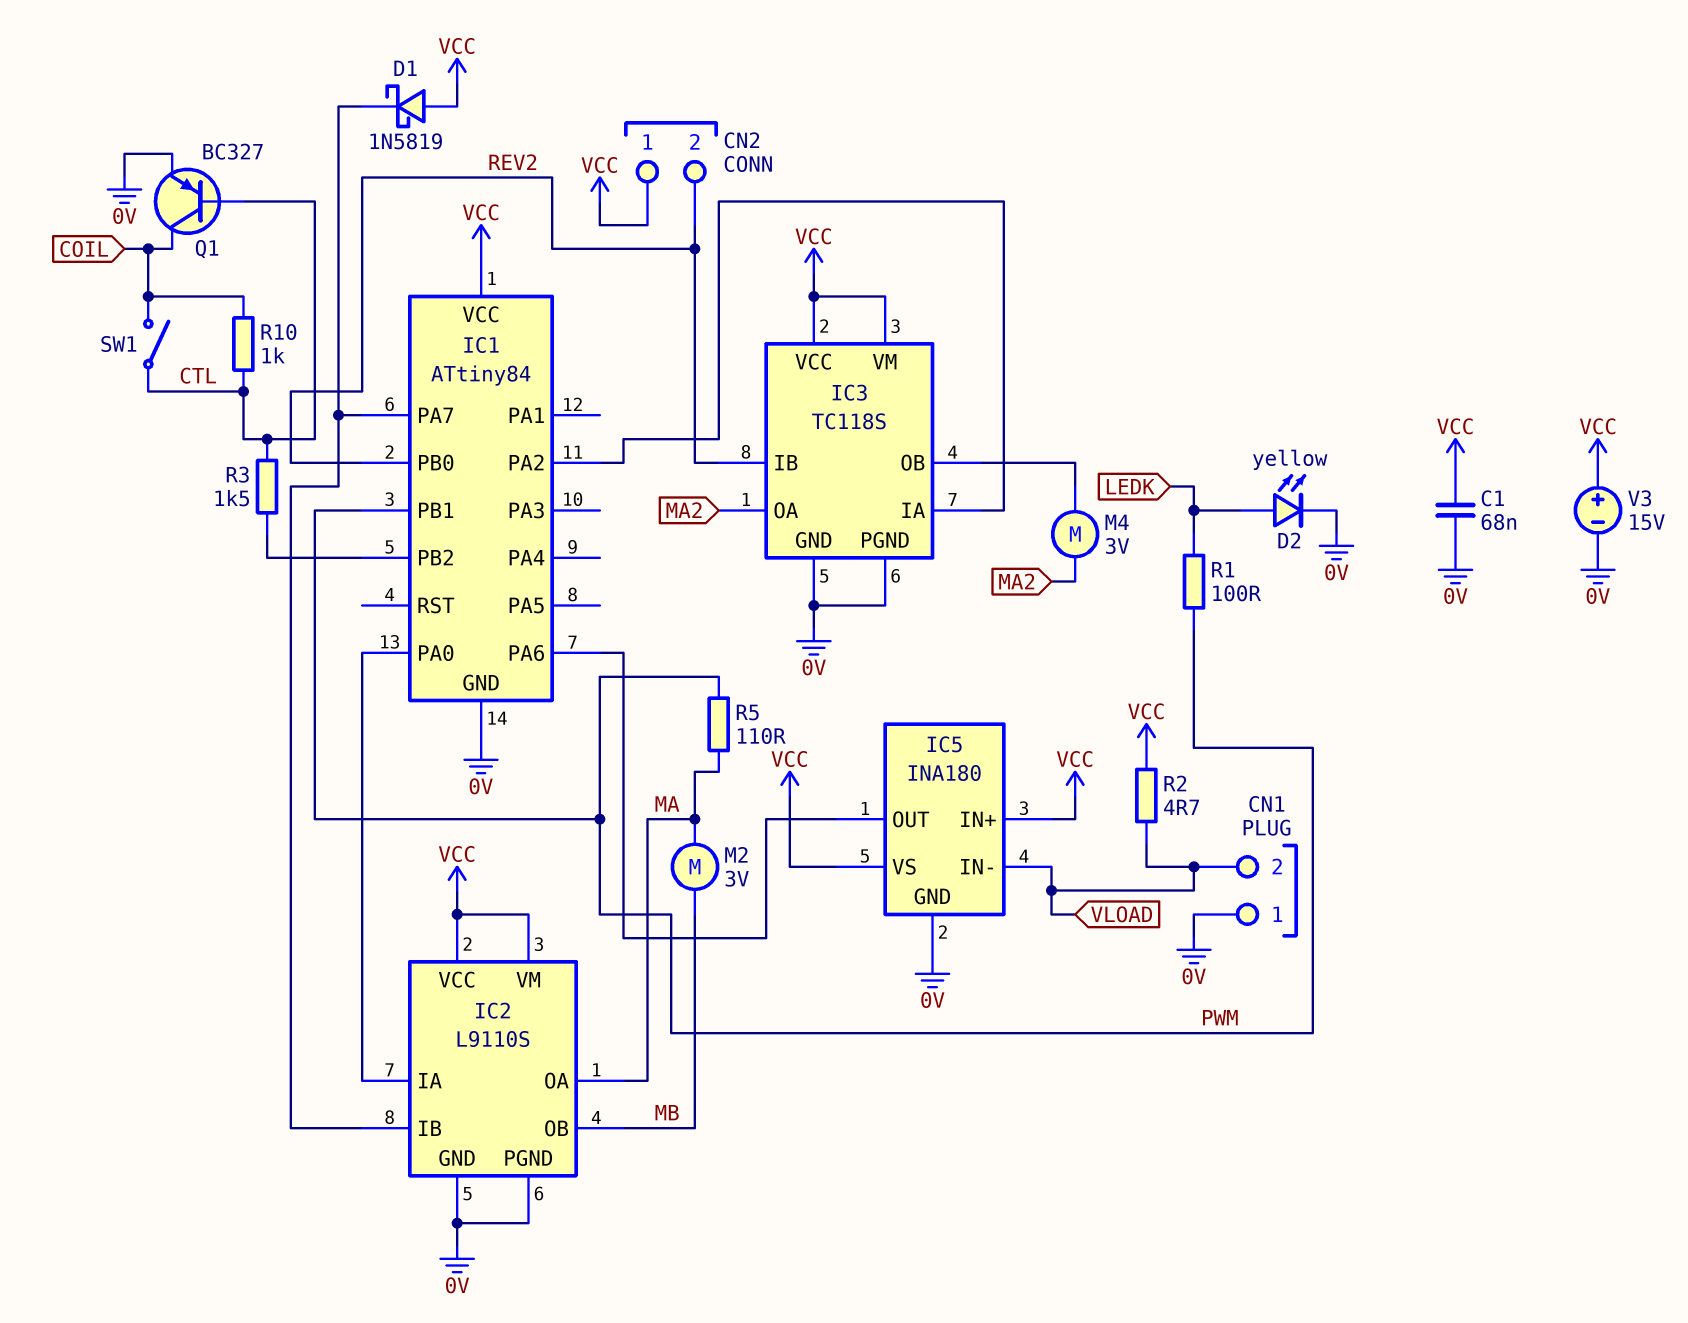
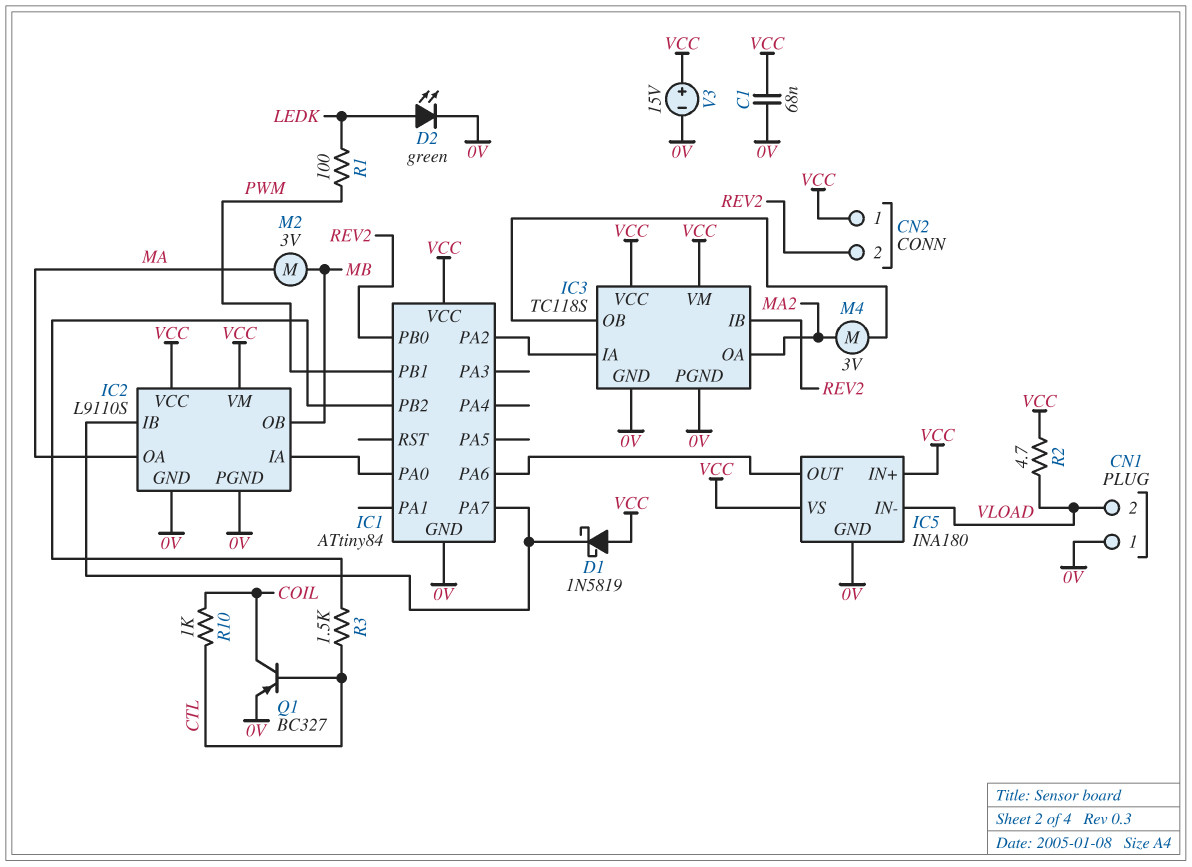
D2: LED yellow (A LEDK, K 0V) -> LED green (A LEDK, K 0V)
R5: 110 (MA, PWM) -> none
SW1: switch (COIL, CTL) -> none

